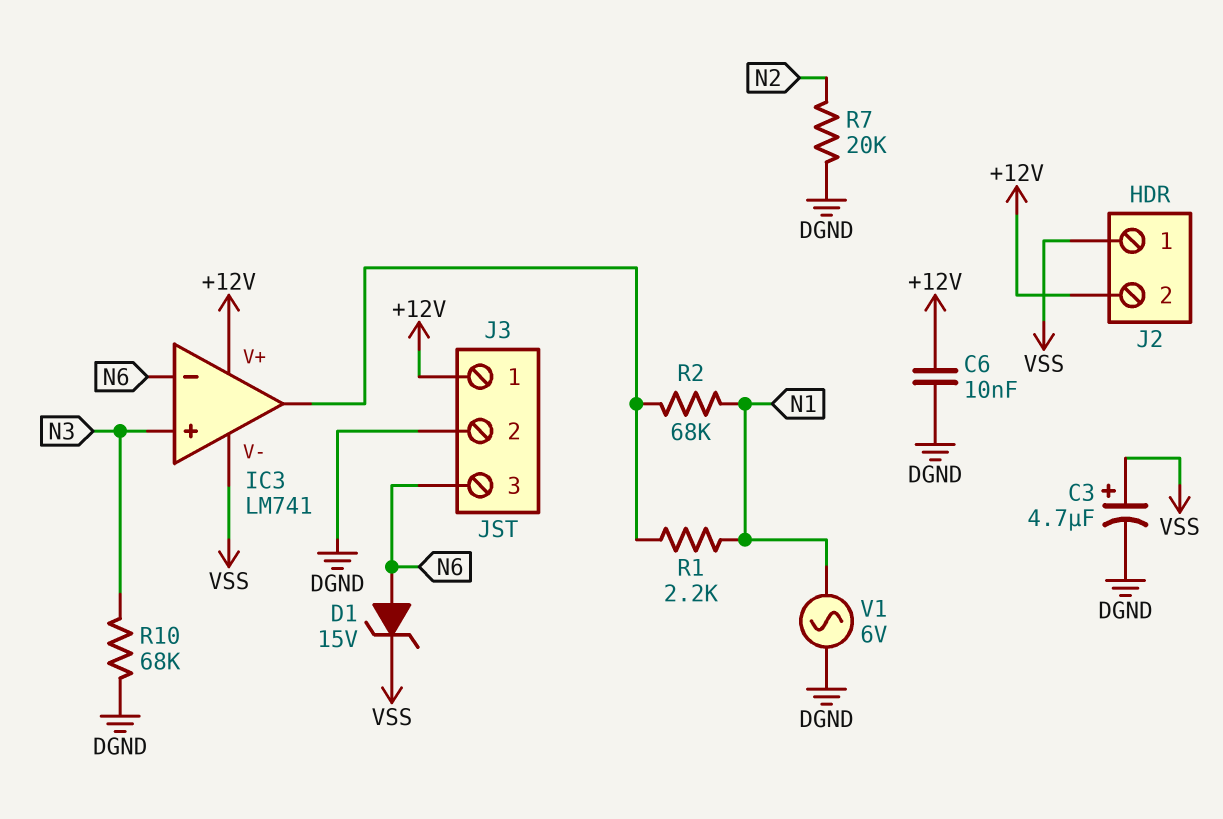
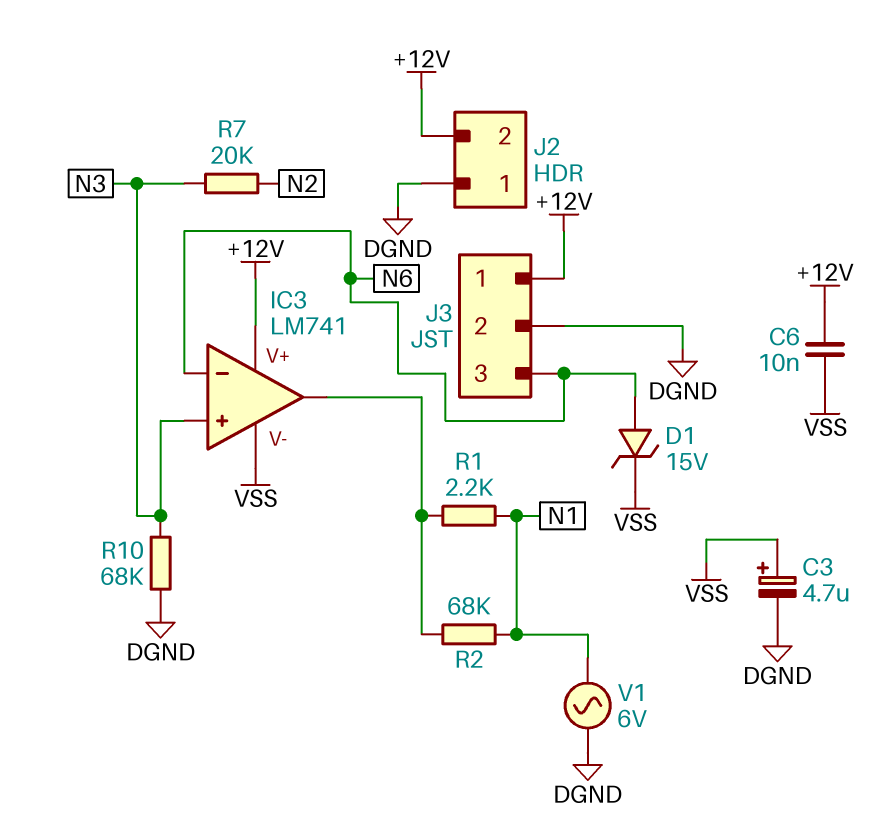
C6: 10nF (+12V, DGND) -> 10nF (+12V, VSS)
J2 pin 1: VSS -> DGND
R7: 20k (DGND, N2) -> 20k (N2, N3)

